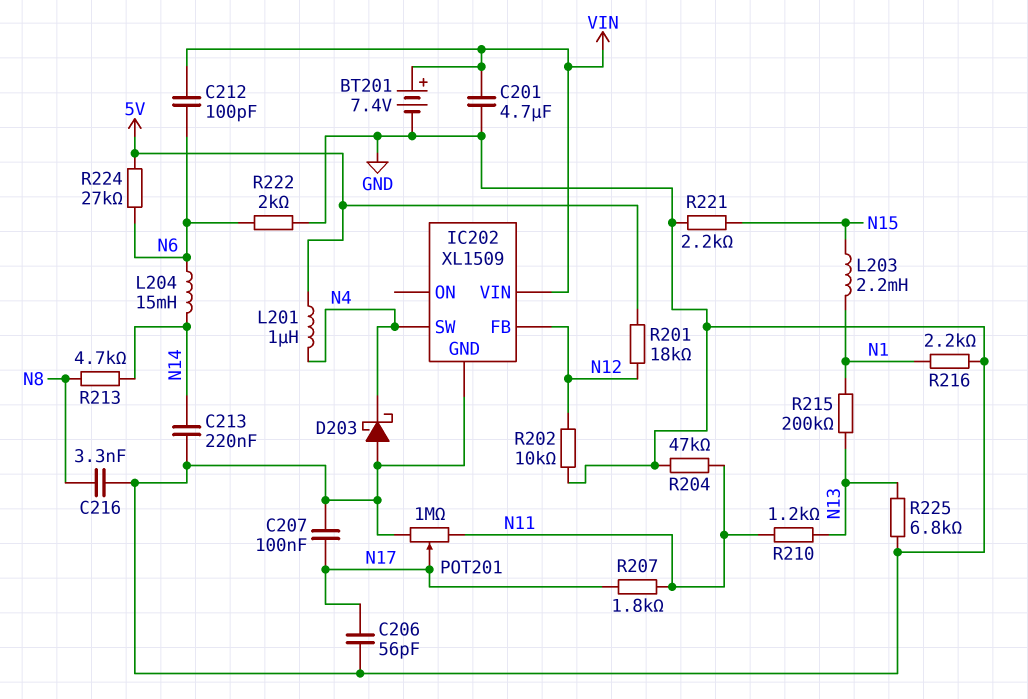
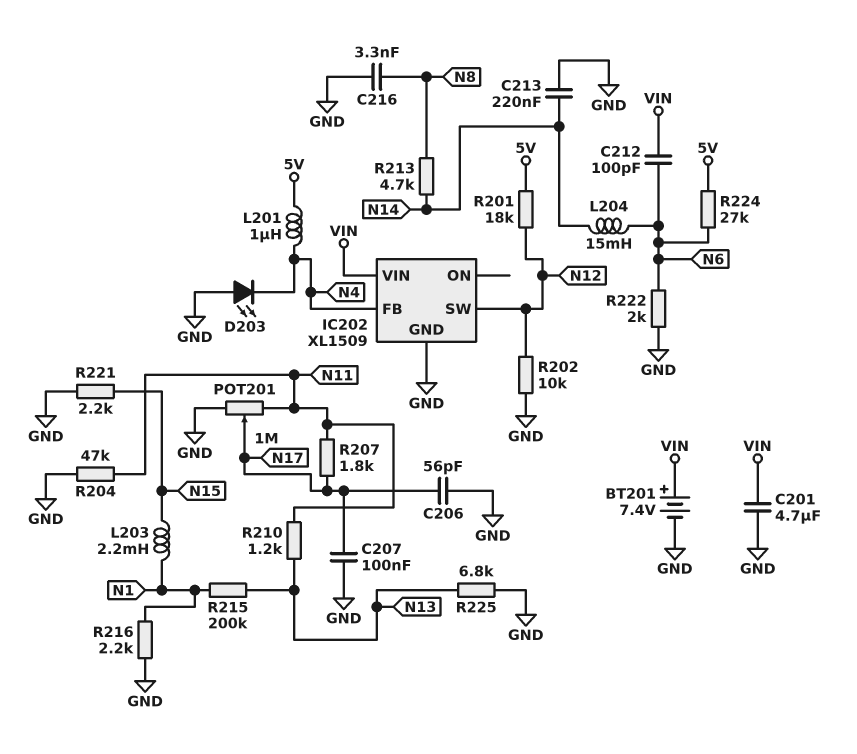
D203: schottky (A GND, K N4) -> LED (A GND, K N4)
IC202 pin FB: N12 -> N4
IC202 pin SW: N4 -> N12

